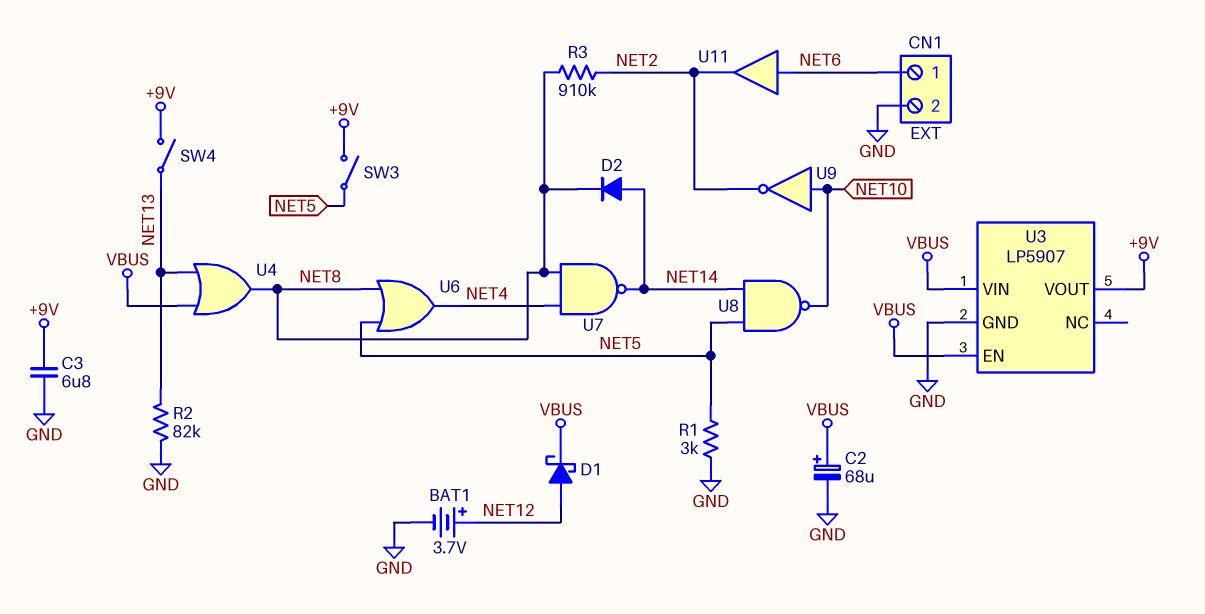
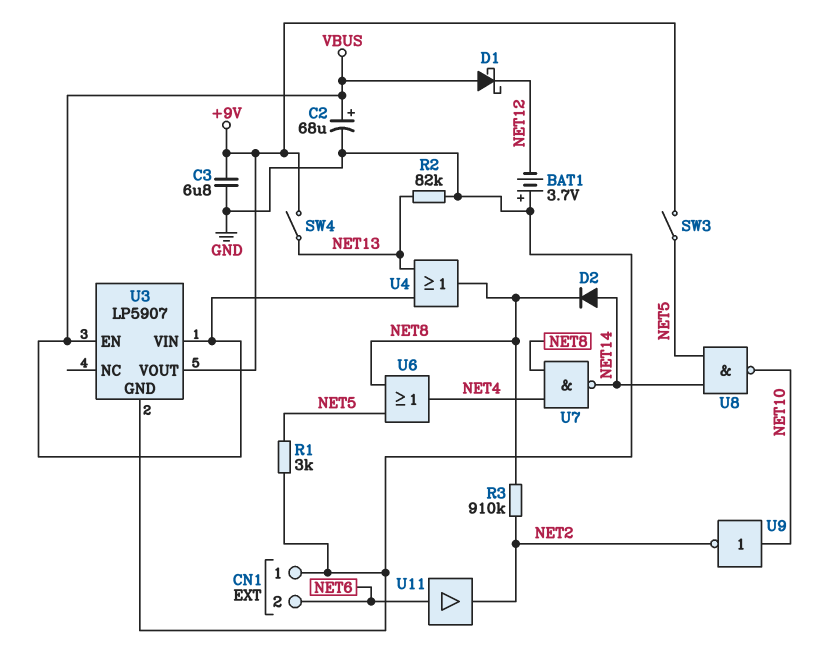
BAT1: 3.7V (plus NET12, minus GND) -> 3.7V (plus GND, minus NET12)
CN1 pin 1: NET6 -> GND
CN1 pin 2: GND -> NET6
D1: schottky (A NET12, K VBUS) -> schottky (A VBUS, K NET12)

